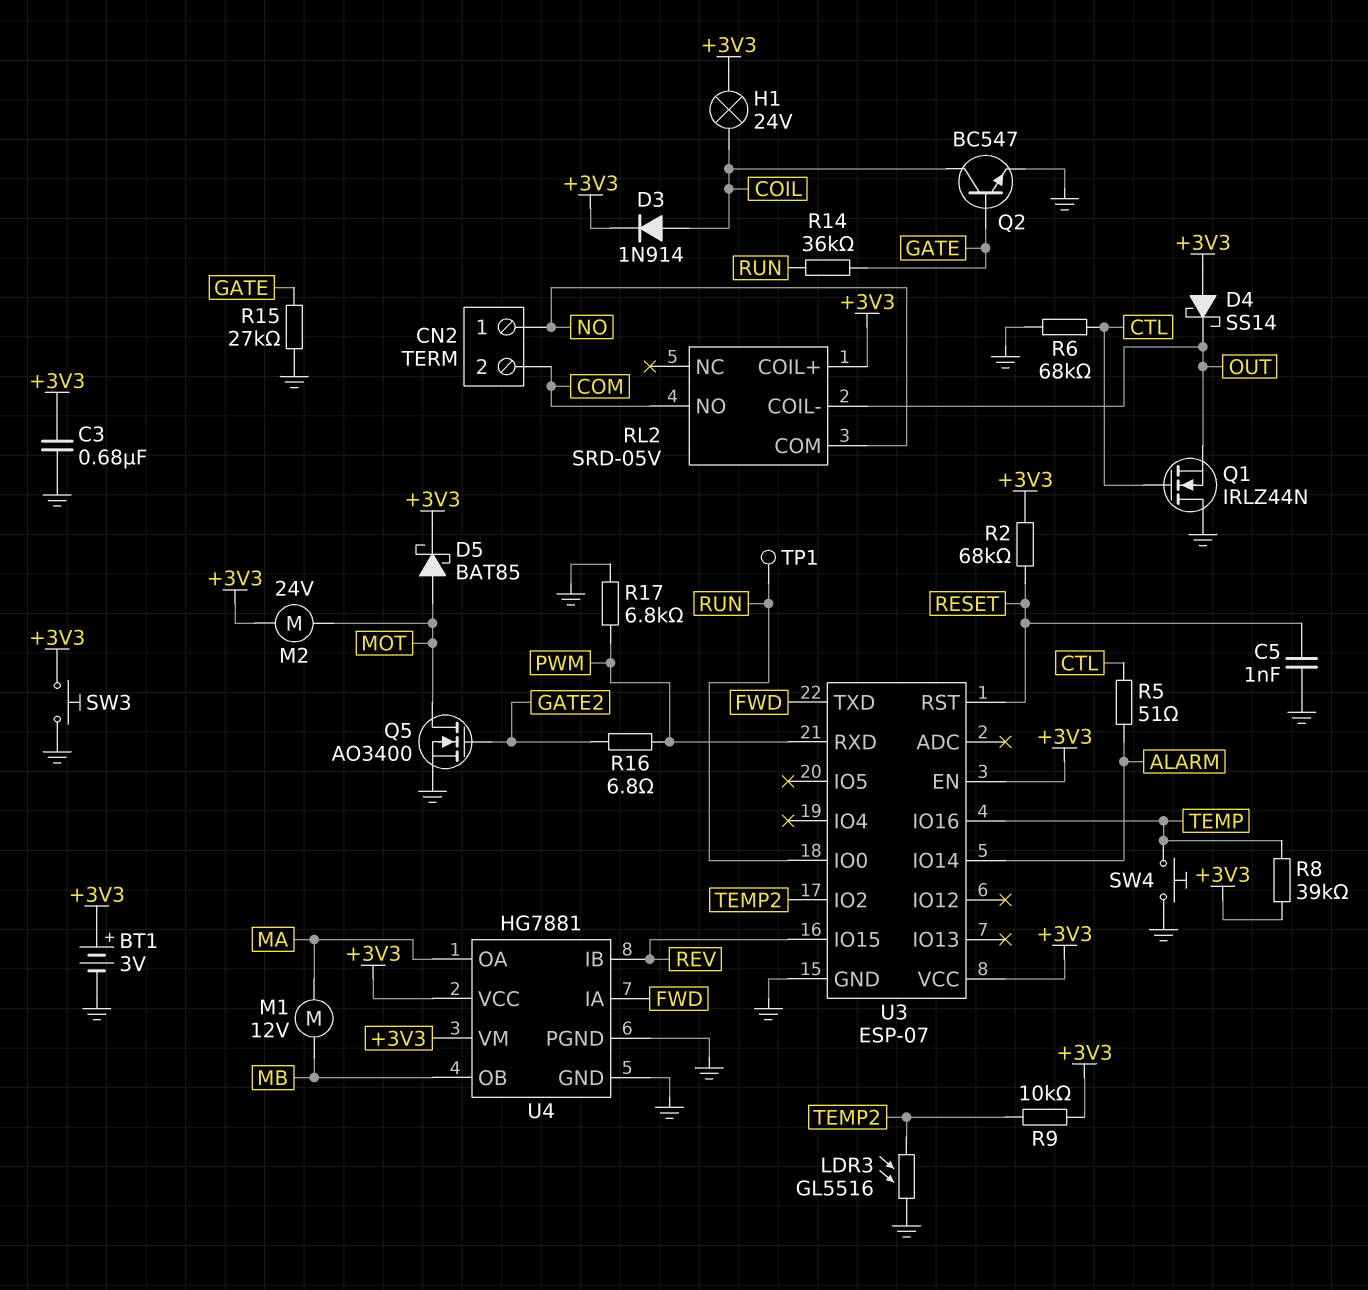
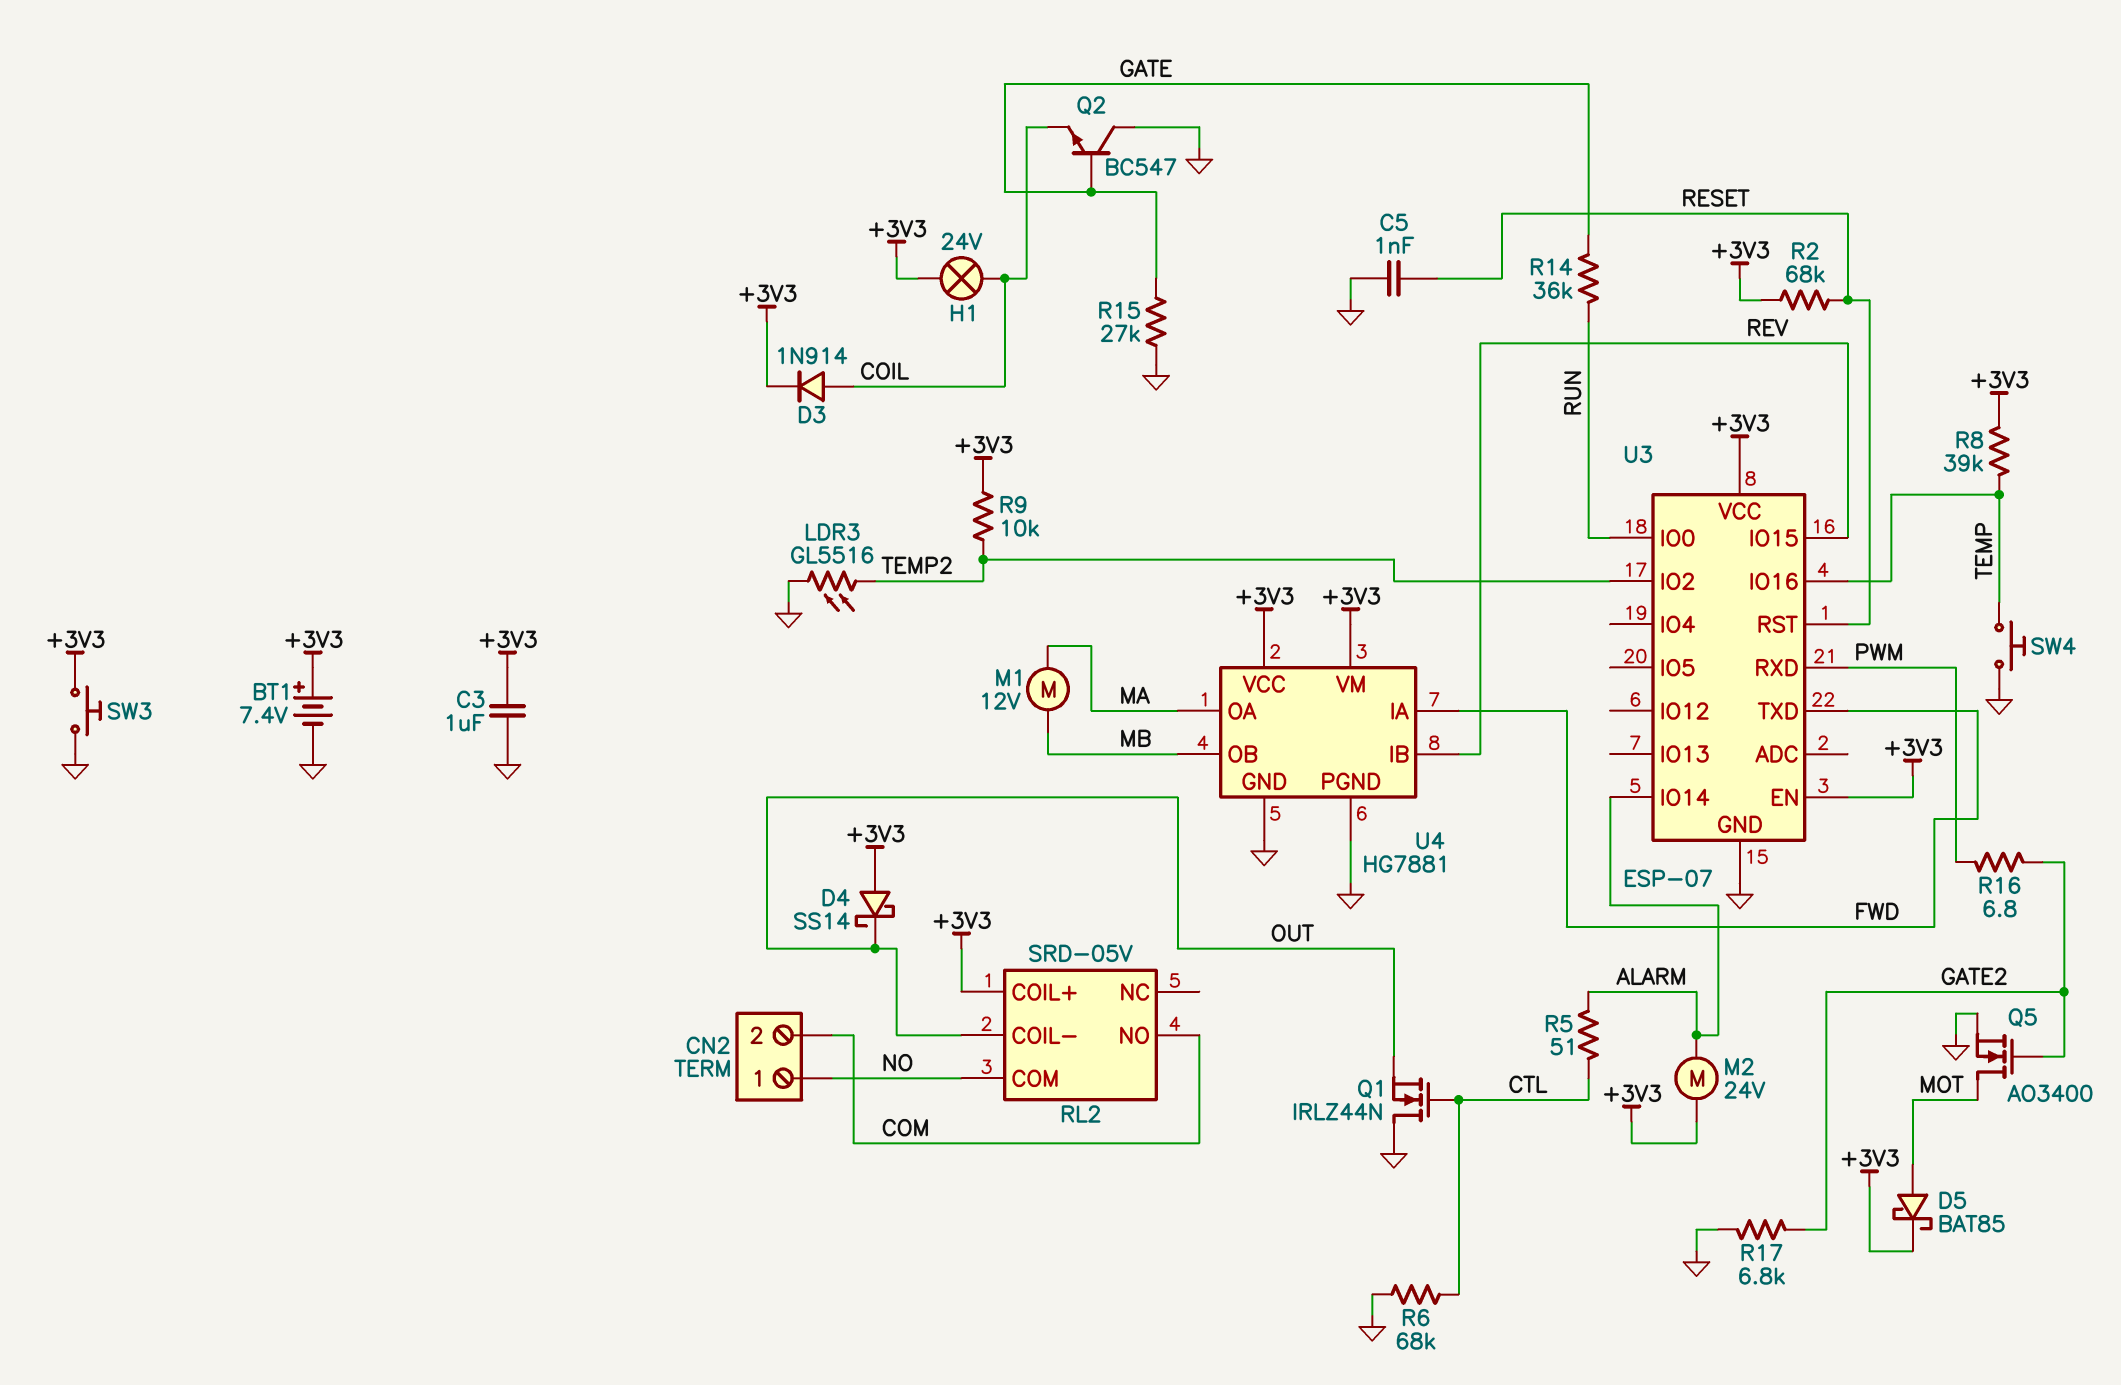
BT1: 3V (plus +3V3, minus GND) -> 7.4V (plus +3V3, minus GND)
C3: 680nF (+3V3, GND) -> 1uF (+3V3, GND)
M2: motor 24V (+3V3, MOT) -> motor 24V (+3V3, ALARM)
Q2: NPN BC547 (B GATE, C COIL, E GND) -> NPN BC547 (B GATE, C GND, E COIL)
R17: 6.8k (GND, PWM) -> 6.8k (GATE2, GND)
TP1: test point (RUN) -> none

